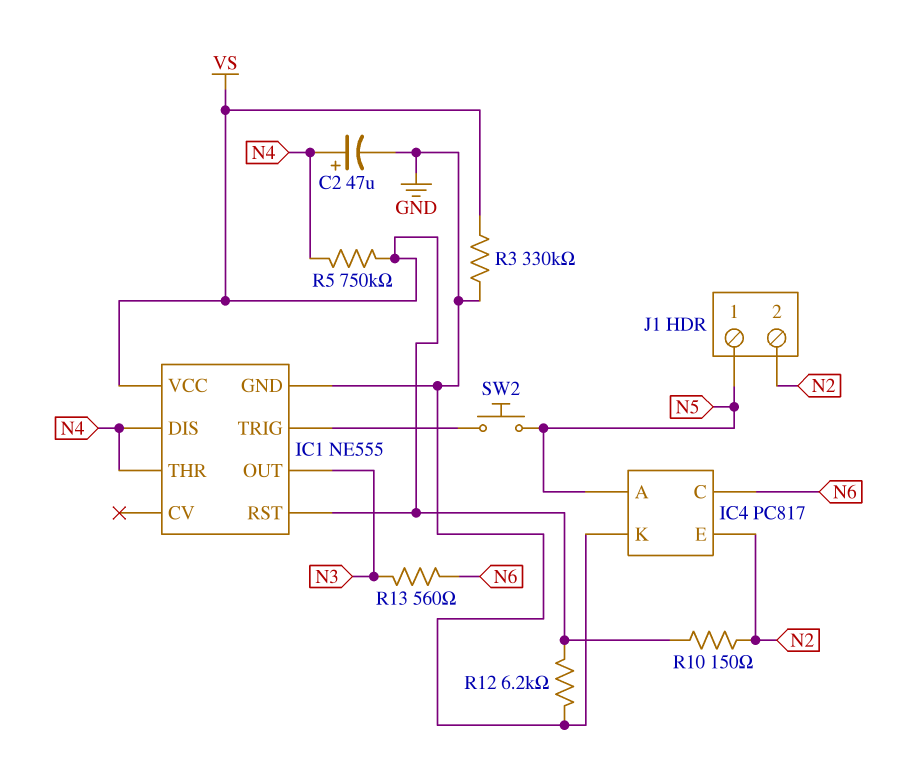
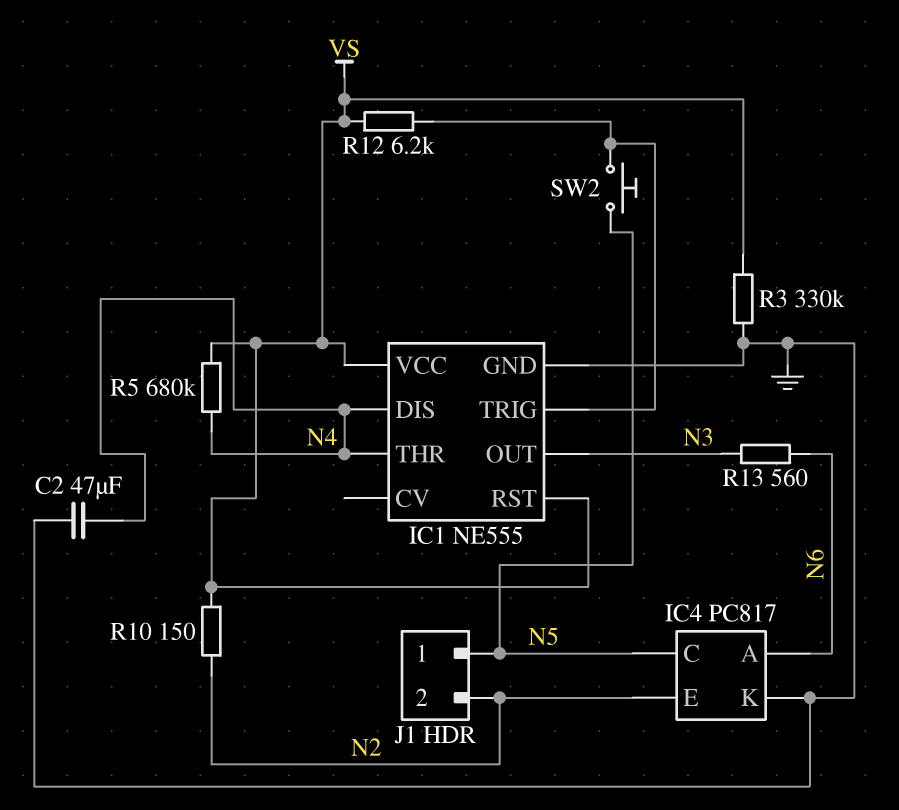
C2: 47uF (plus N4, minus GND) -> 47uF (GND, N4)
IC4 pin A: N5 -> N6
IC4 pin C: N6 -> N5
R5: 750k (N4, VS) -> 680k (N4, VS)
R12: 6.2k (GND, VS) -> 6.2k (IC1/TRIG, VS)

